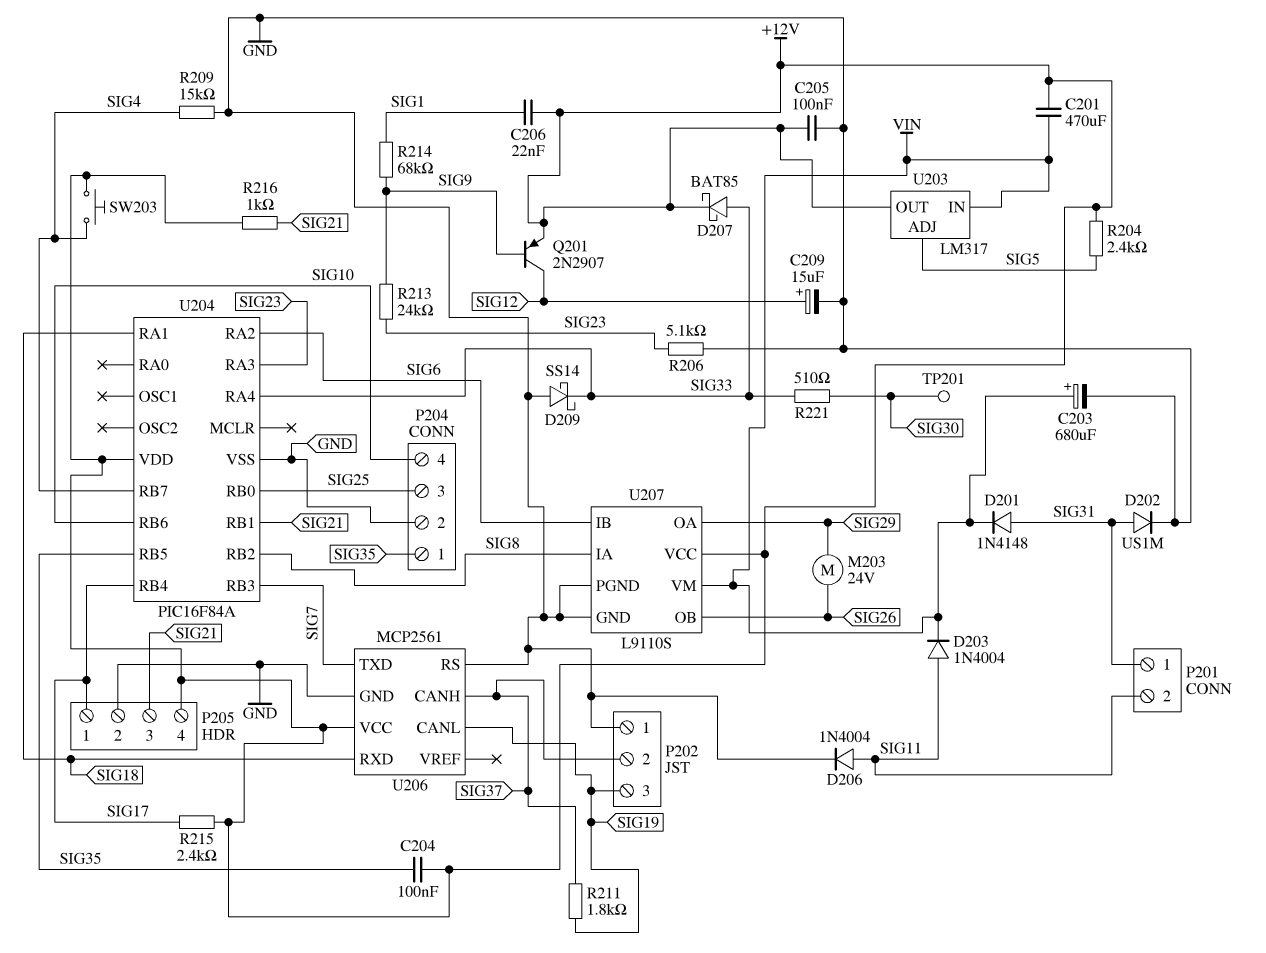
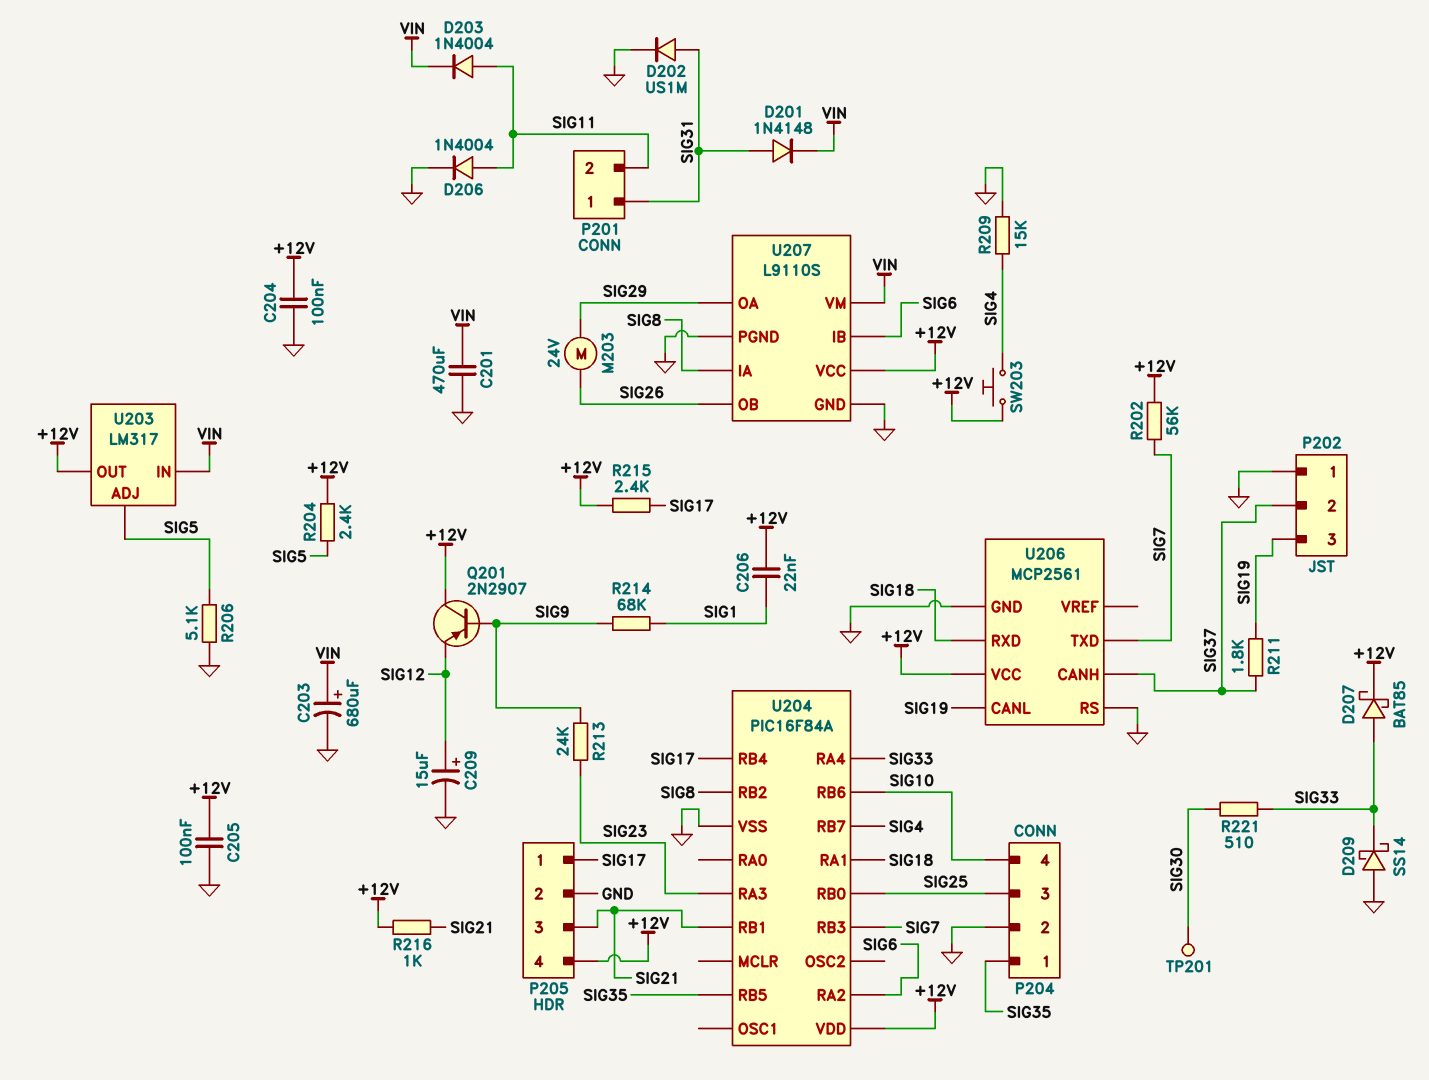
C201: 470uF (+12V, VIN) -> 470uF (GND, VIN)
C204: 100nF (+12V, SIG35) -> 100nF (+12V, GND)
Q201: PNP 2N2907 (B SIG9, C SIG12, E +12V) -> PNP 2N2907 (B SIG9, C +12V, E SIG12)
R202: none -> 56k (+12V, SIG7)
R206: 5.1k (GND, SIG23) -> 5.1k (GND, SIG5)

